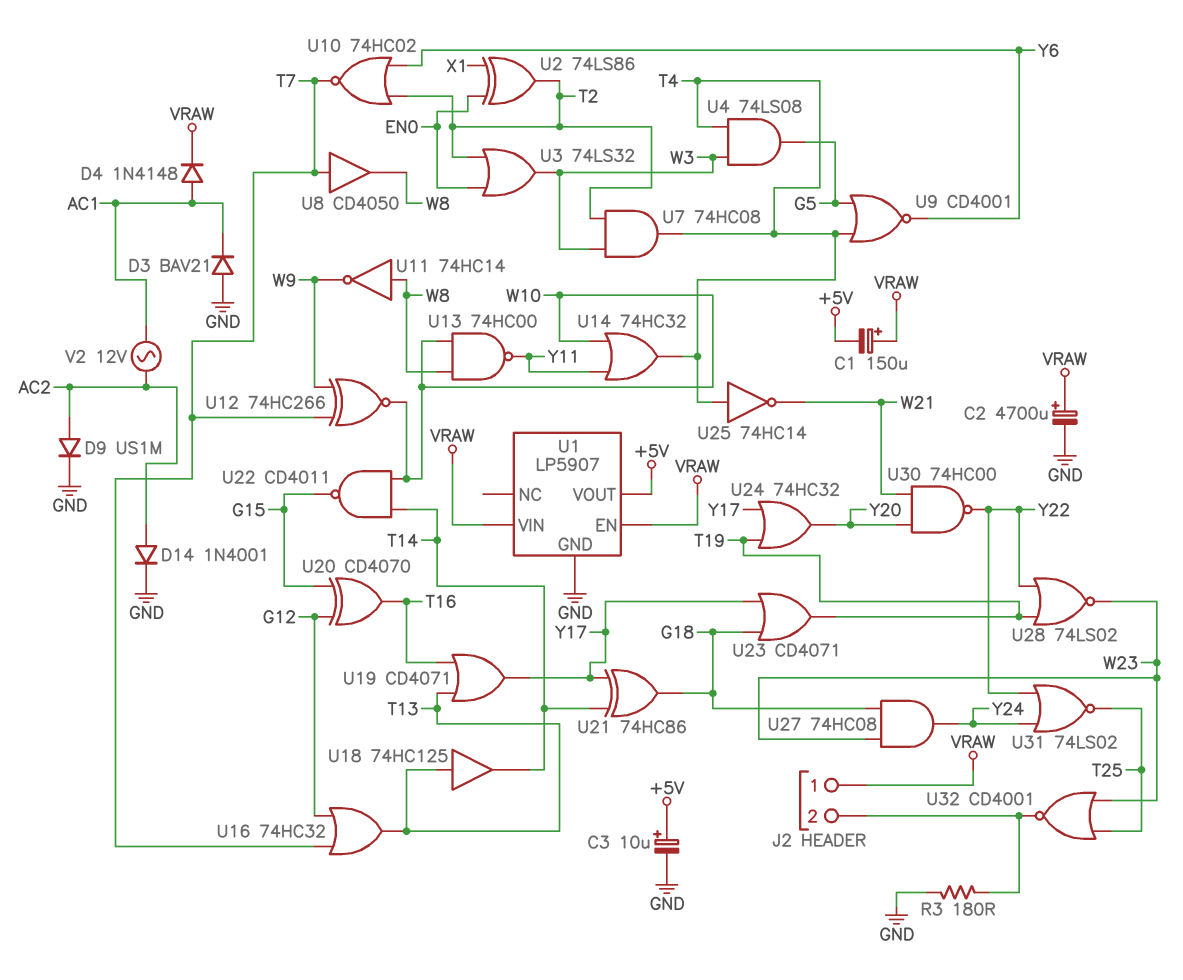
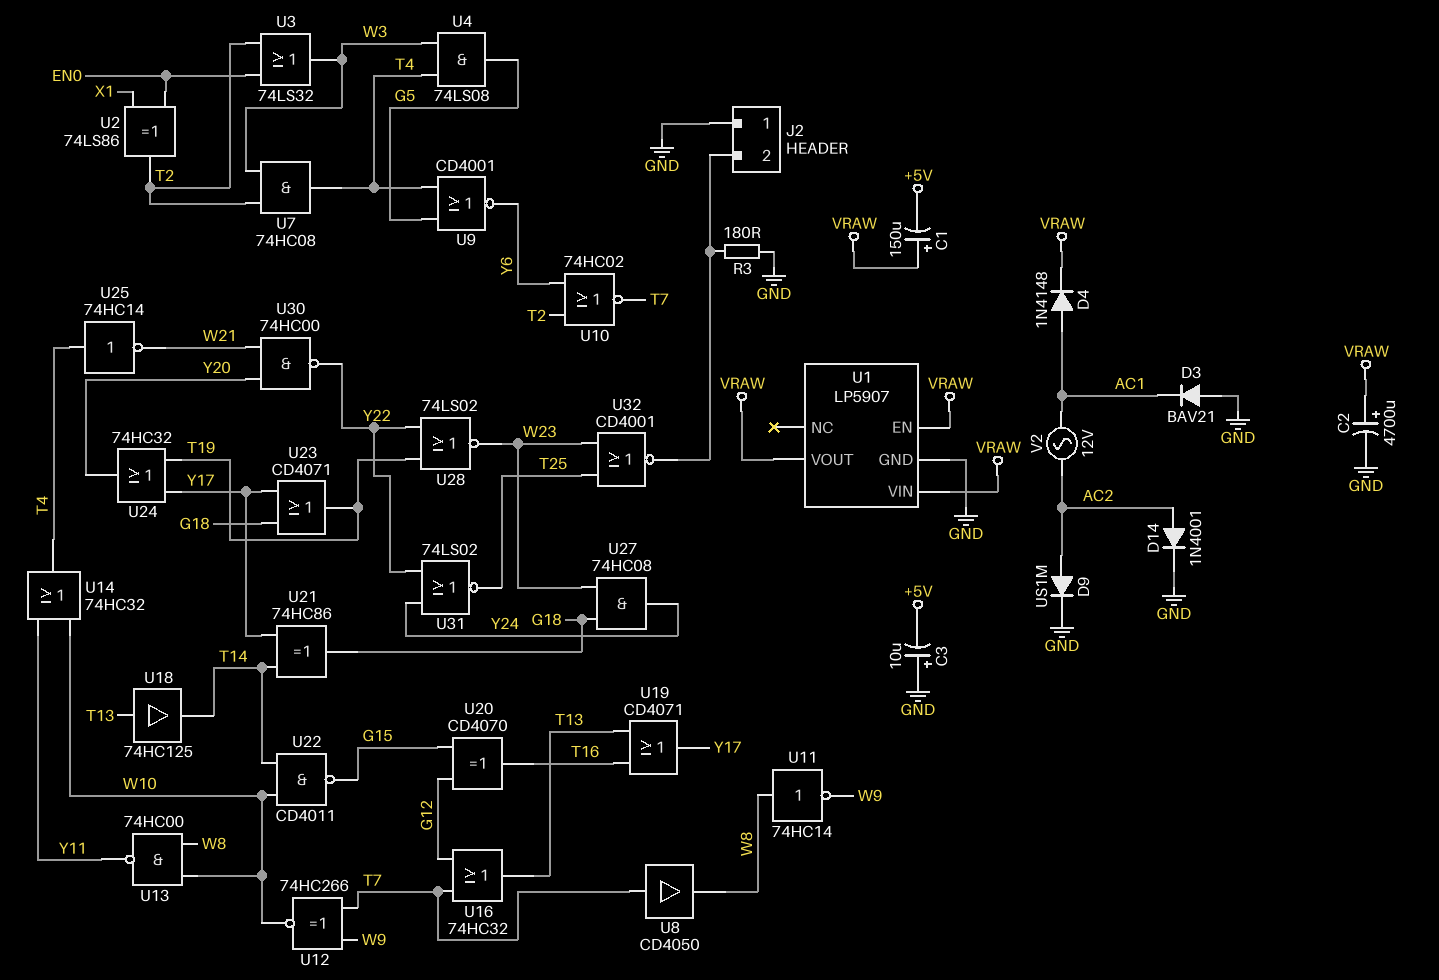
C3: 10uF (plus +5V, minus GND) -> 10uF (plus GND, minus +5V)
J2 pin 1: VRAW -> GND
U1 pin VOUT: +5V -> VRAW

